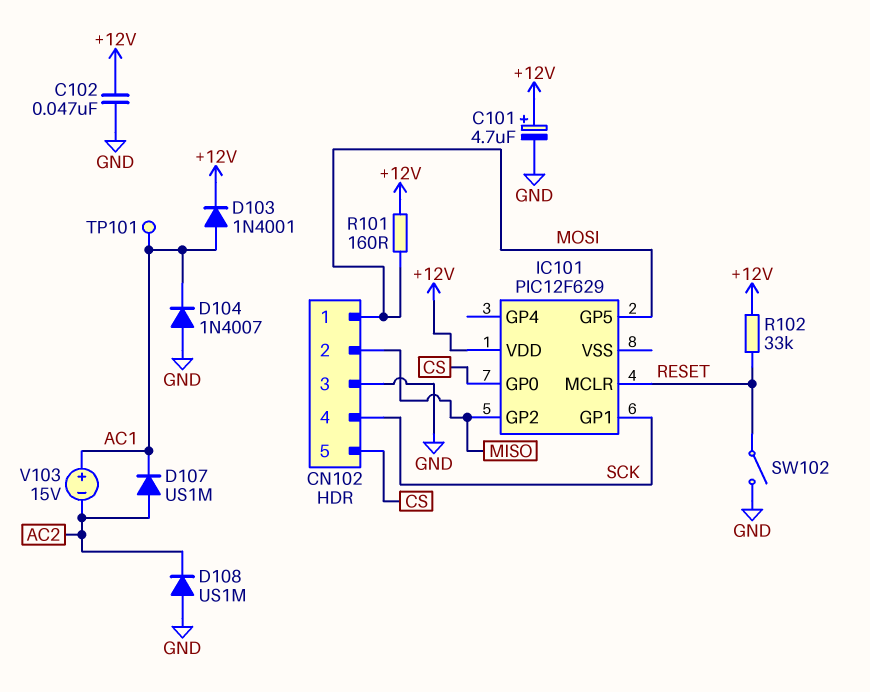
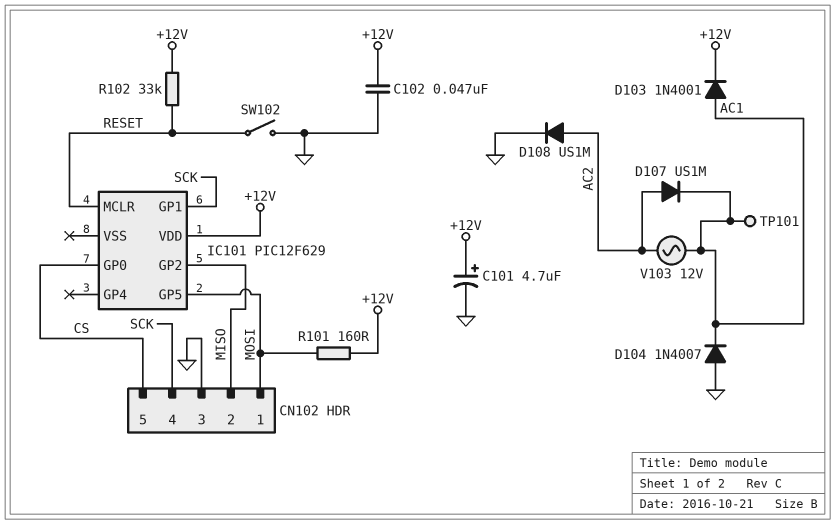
D108: diode US1M (A GND, K AC2) -> diode US1M (A AC2, K GND)
V103: 15V (plus AC1, minus AC2) -> AC 12V (AC1, AC2)

